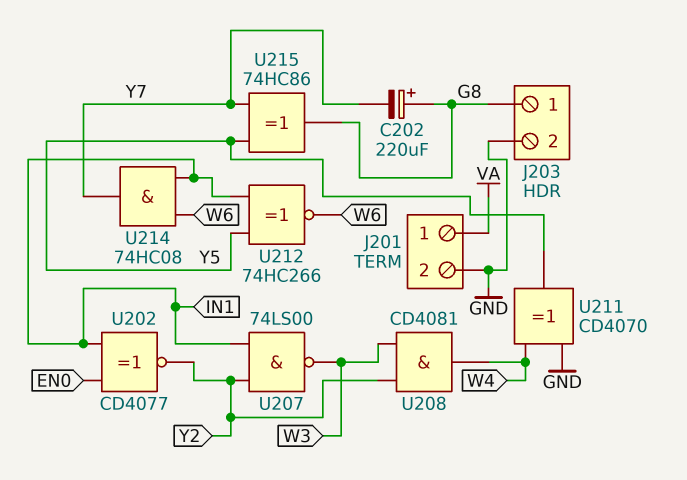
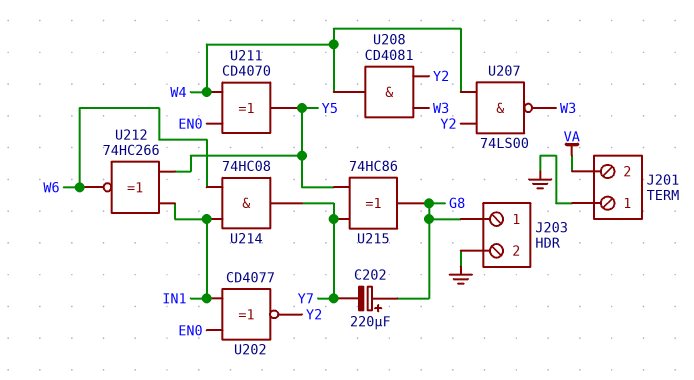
J201 pin 1: VA -> GND
J201 pin 2: GND -> VA
U207: NAND 74LS00 (in IN1, in Y2, out W3) -> NAND 74LS00 (in W4, in Y2, out W3)
U211: XOR CD4070 (in GND, in W4, out Y5) -> XOR CD4070 (in EN0, in W4, out Y5)

